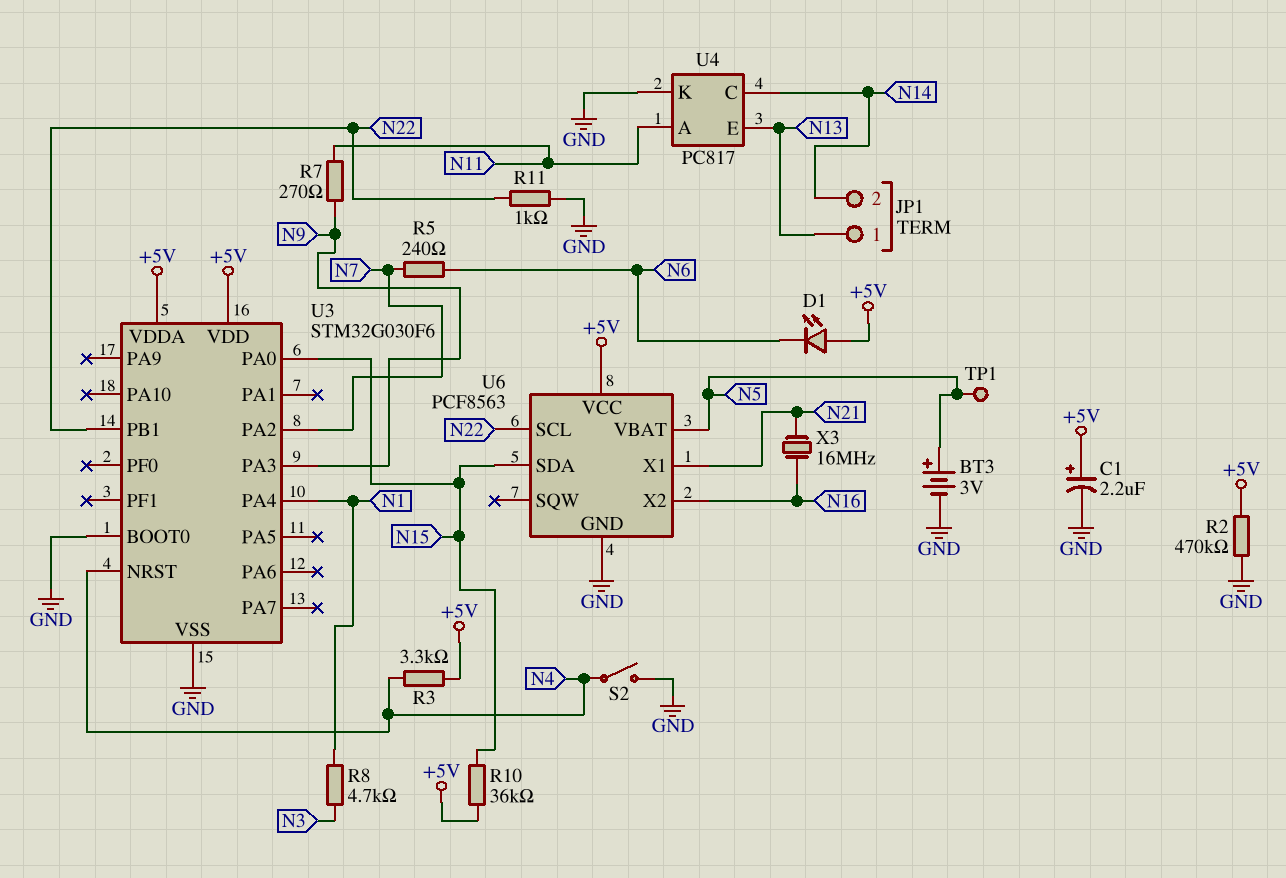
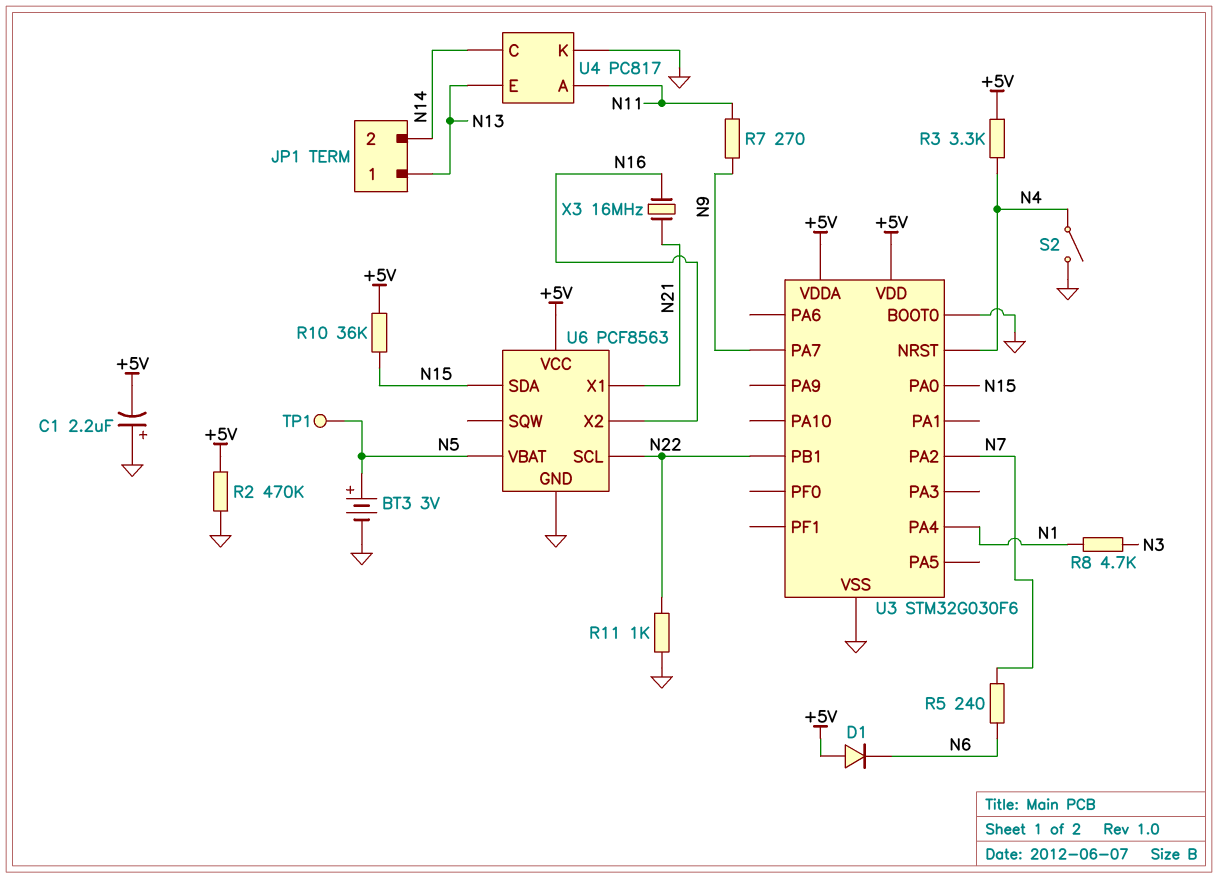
C1: 2.2uF (plus +5V, minus GND) -> 2.2uF (plus GND, minus +5V)
D1: LED (A +5V, K N6) -> diode (A +5V, K N6)
U3 pin PA3: N9 -> none
U3 pin PA7: none -> N9

